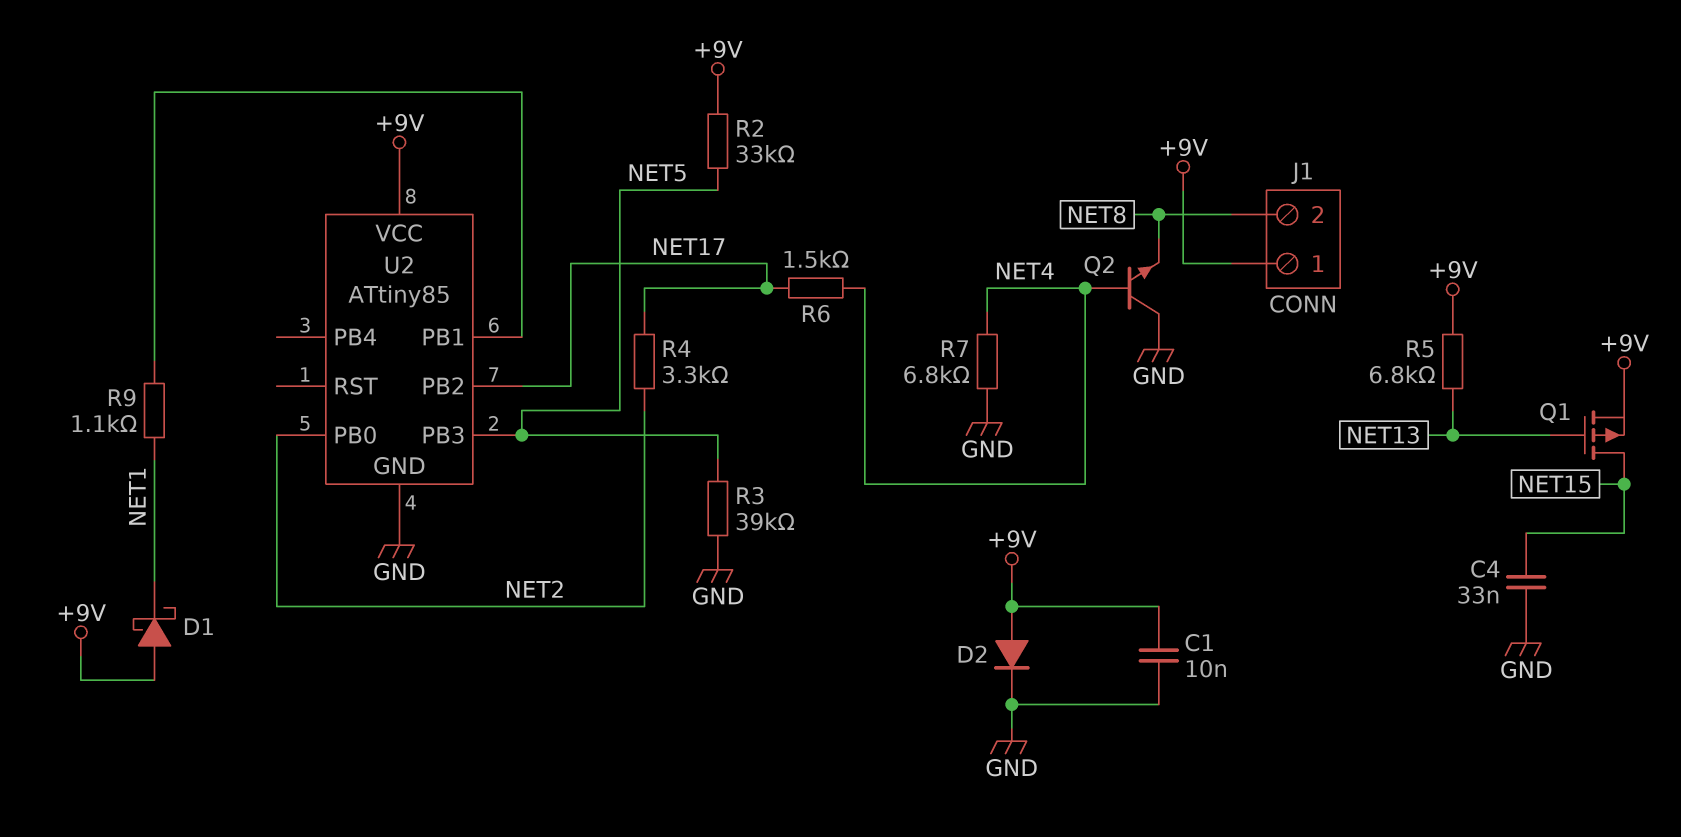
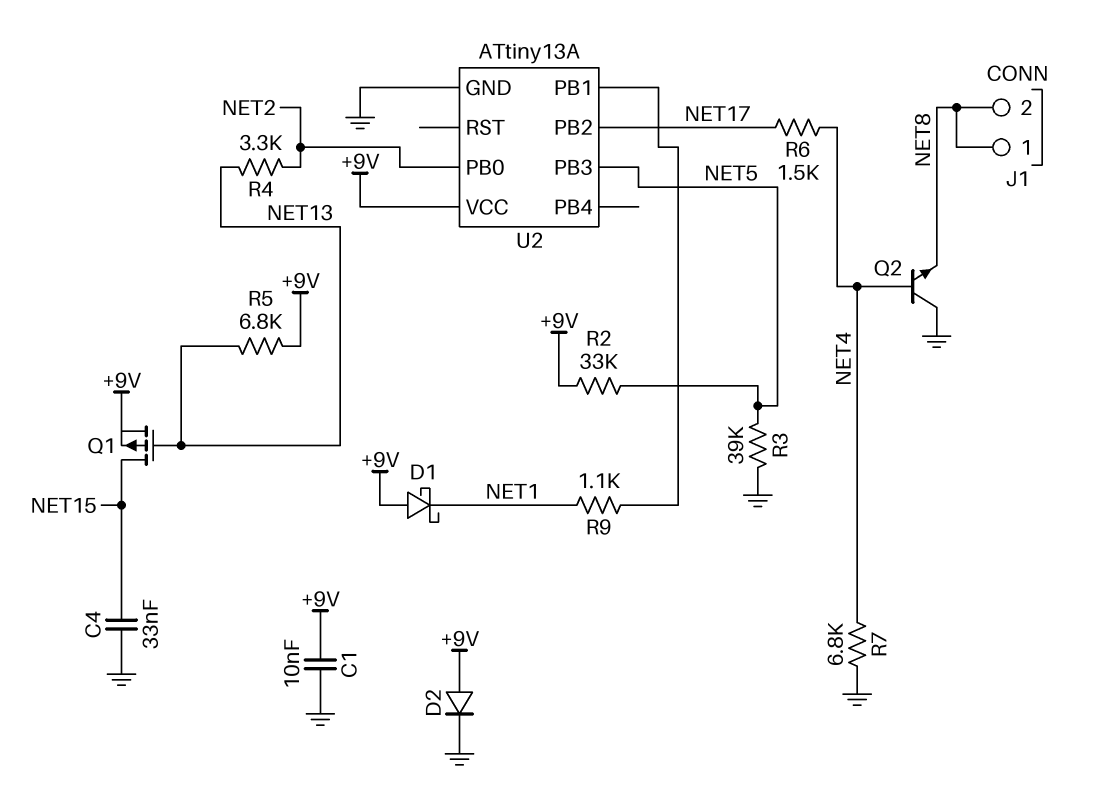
J1 pin 1: +9V -> NET8
R4: 3.3k (NET2, NET17) -> 3.3k (NET2, NET13)
U2: ATtiny85 -> ATtiny13A

